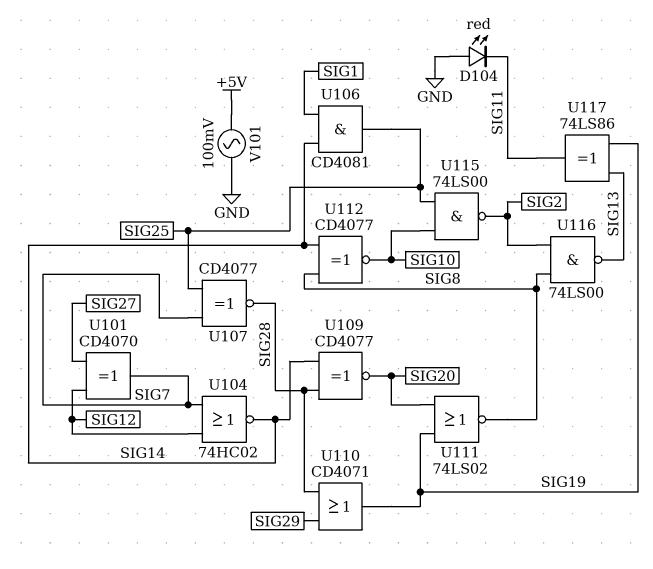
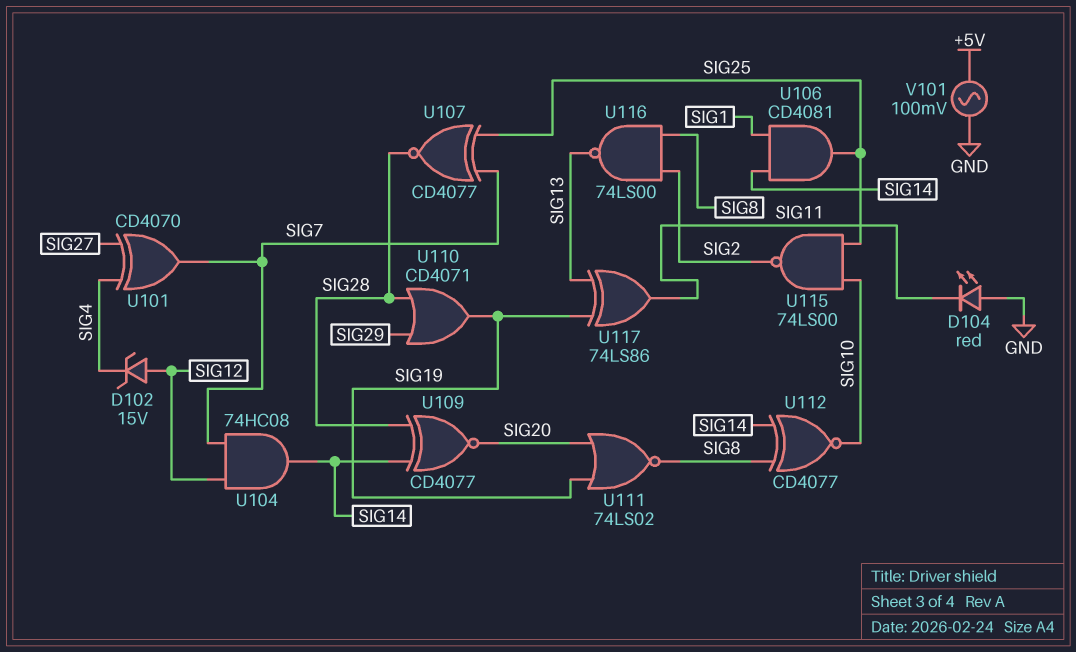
D102: none -> zener 15V (A SIG12, K SIG4)
U101: XOR CD4070 (in SIG12, in SIG27, out SIG7) -> XOR CD4070 (in SIG4, in SIG27, out SIG7)
U104: NOR 74HC02 (in SIG7, in SIG12, out SIG14) -> AND 74HC08 (in SIG7, in SIG12, out SIG14)

